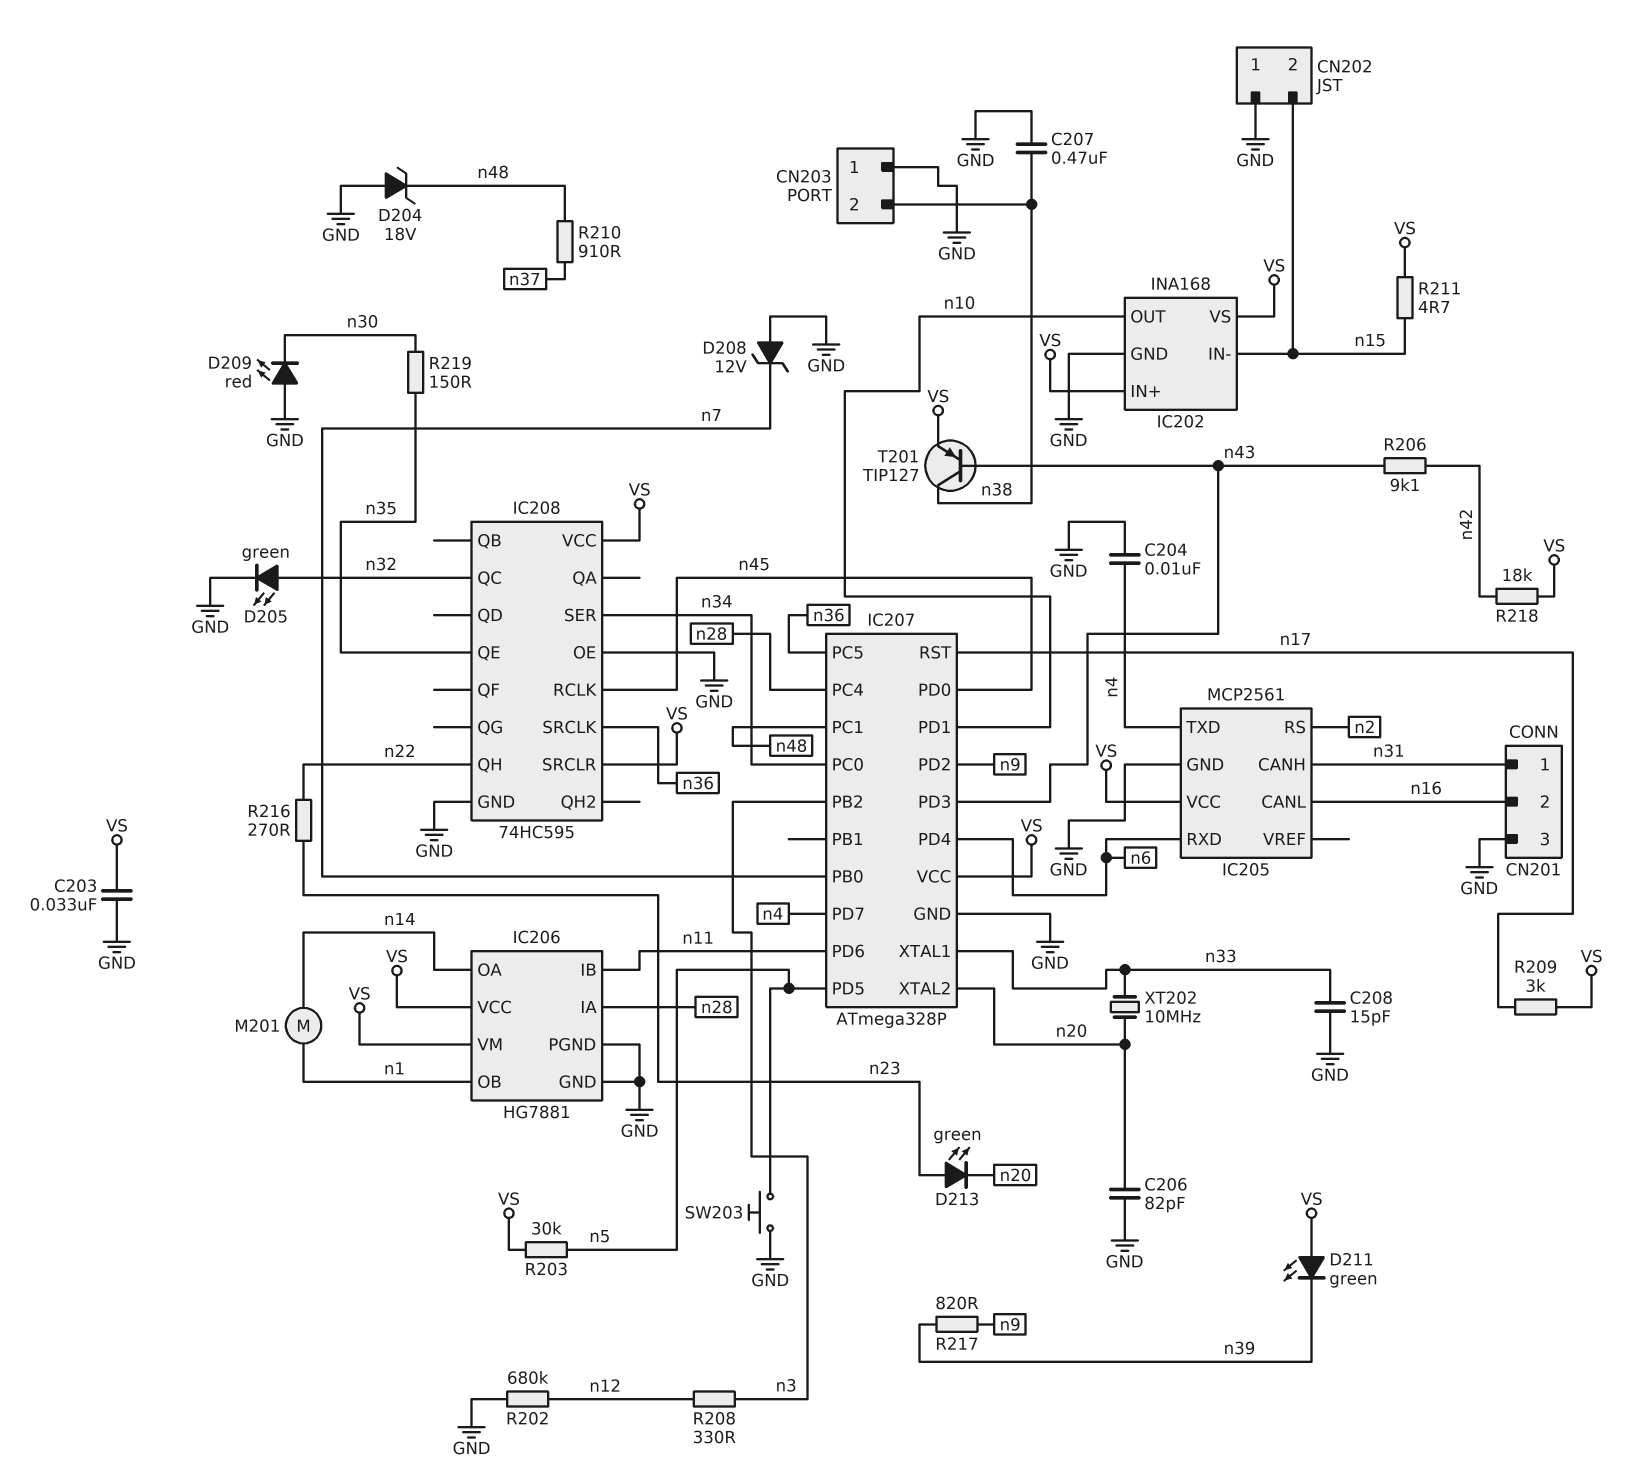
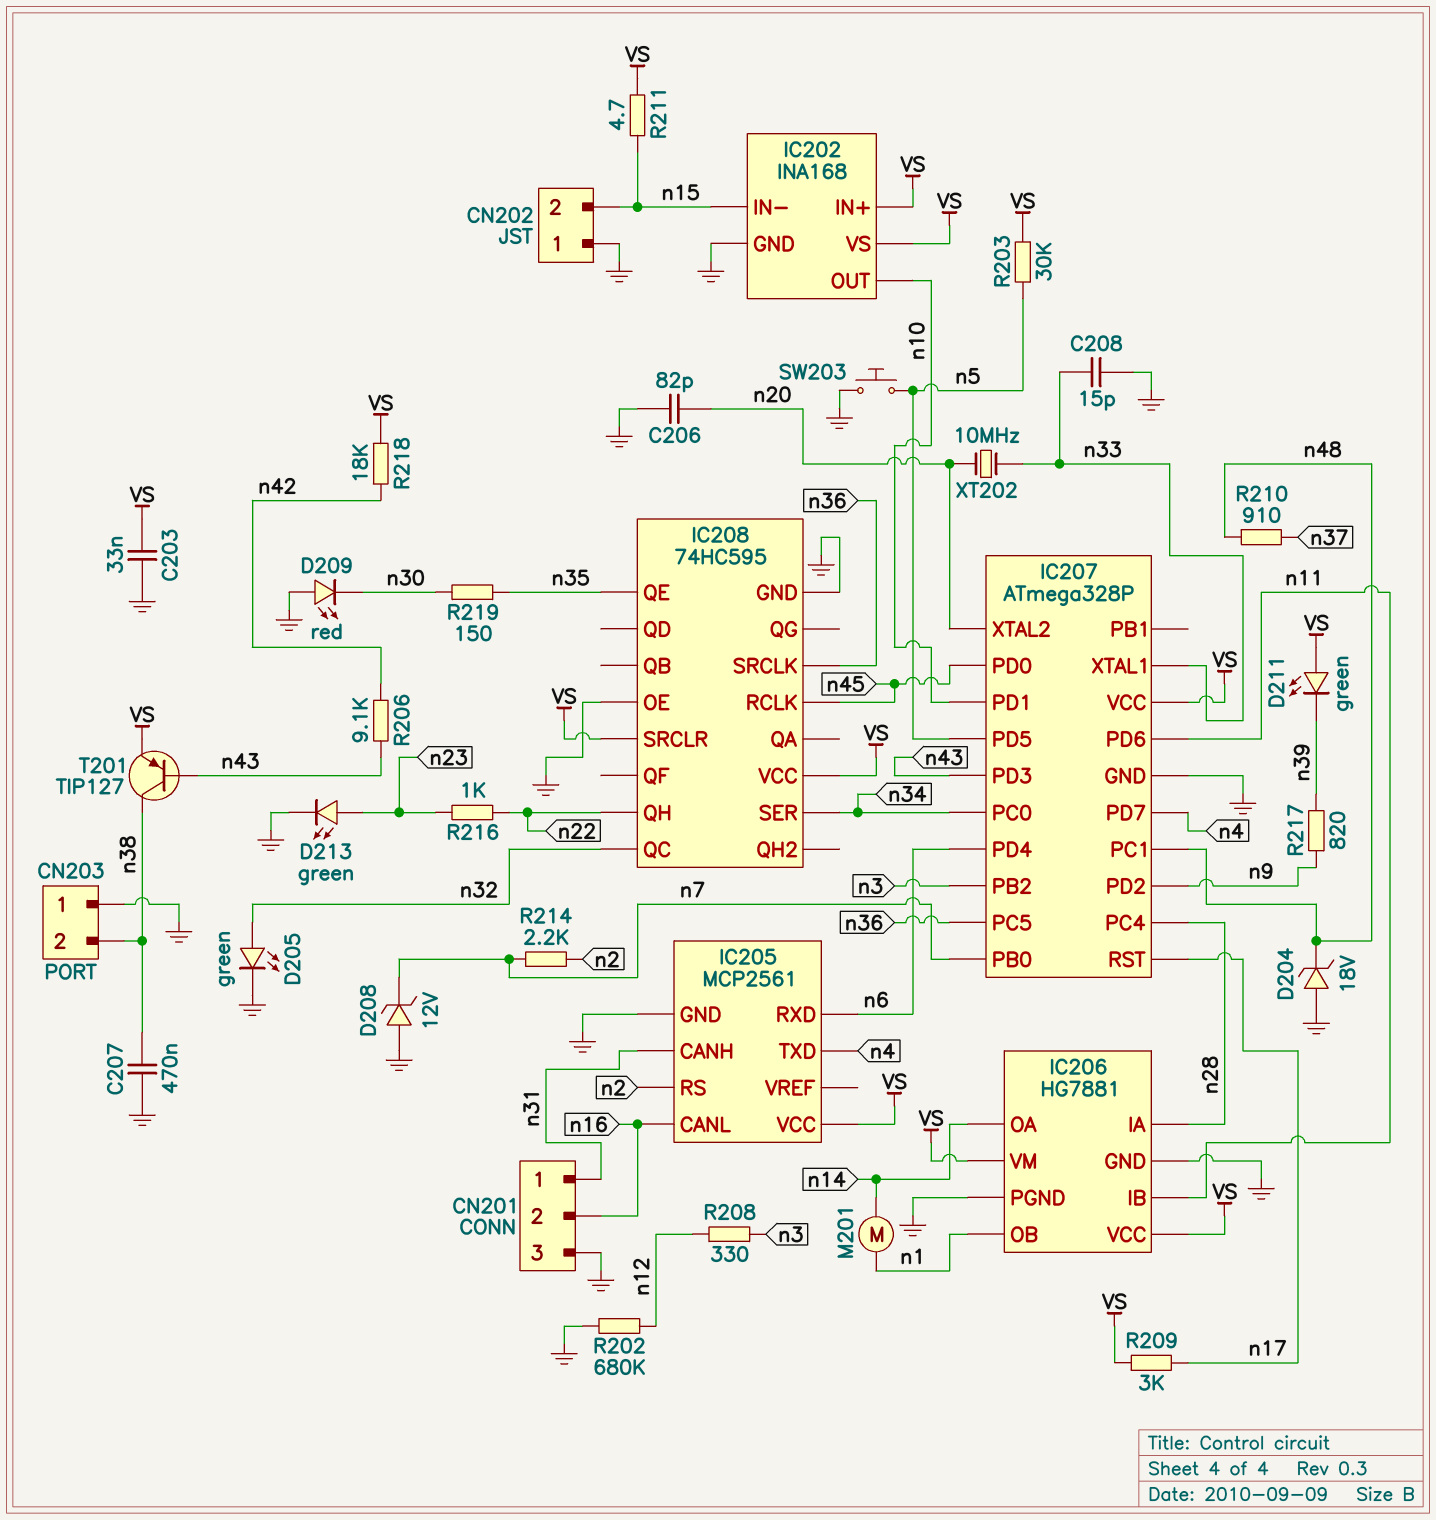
C204: 10nF (GND, n4) -> none
D213: LED green (A n23, K n20) -> LED green (A n23, K GND)
R214: none -> 2.2k (n2, n7)
R216: 270 (n22, n23) -> 1k (n22, n23)

